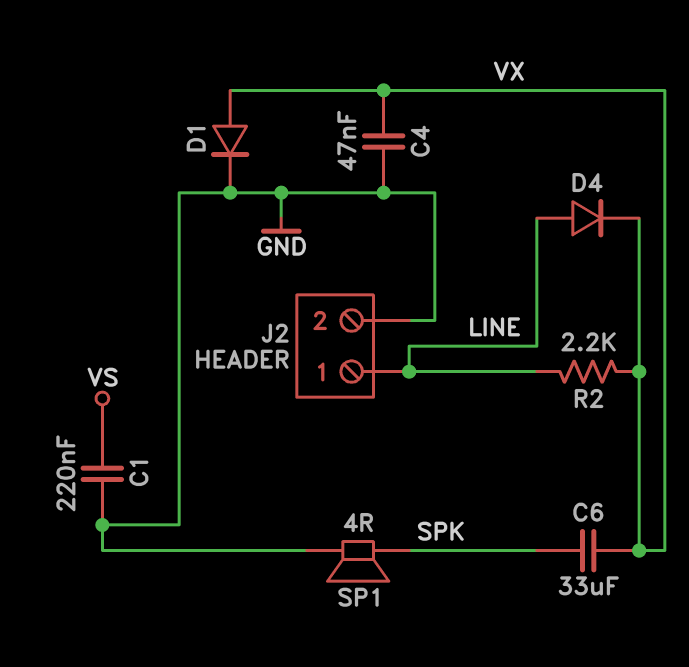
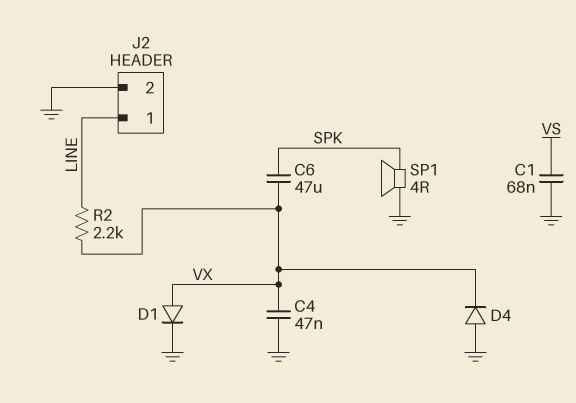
C1: 220nF (GND, VS) -> 68nF (GND, VS)
C6: 33uF (SPK, VX) -> 47uF (SPK, VX)
D4: diode (A LINE, K VX) -> diode (A GND, K VX)

